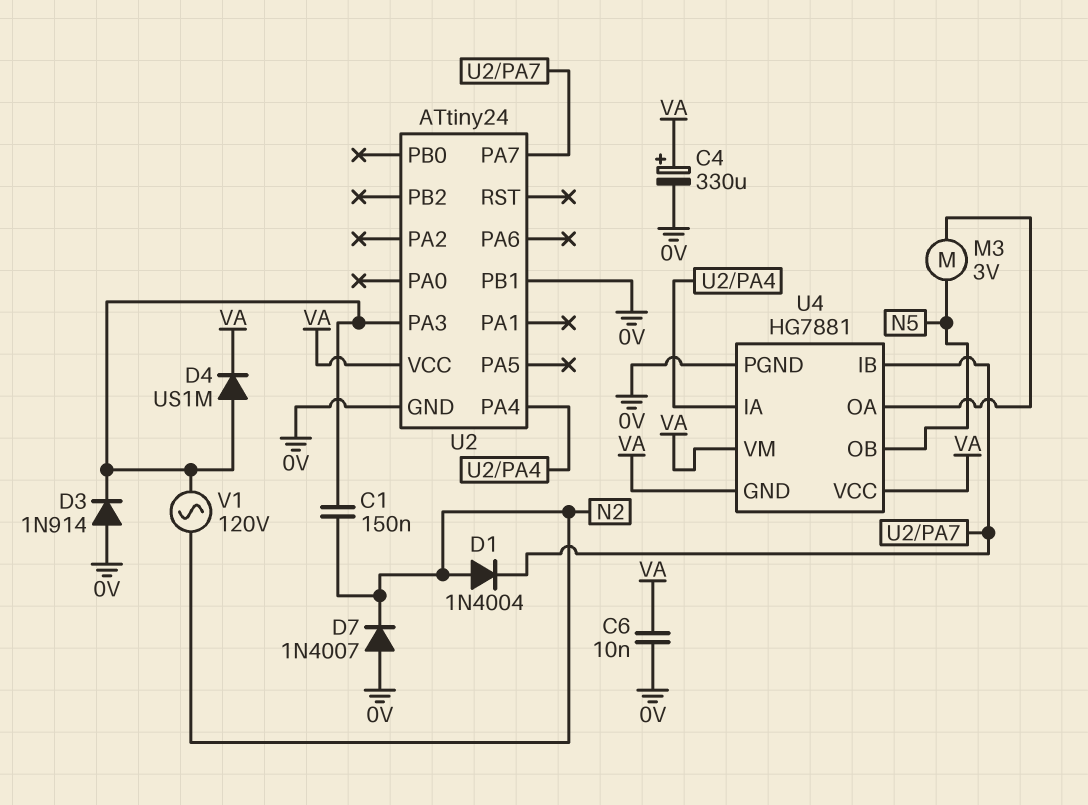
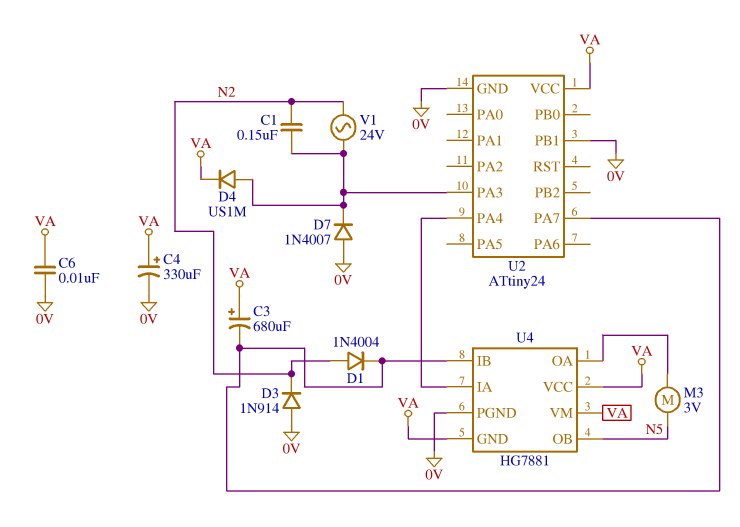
C3: none -> 680uF (plus VA, minus U2/PA7)
D3: diode 1N914 (A 0V, K U2/PA3) -> diode 1N914 (A 0V, K N2)
D7: diode 1N4007 (A 0V, K N2) -> diode 1N4007 (A 0V, K U2/PA3)
V1: AC 120V (N2, U2/PA3) -> AC 24V (N2, U2/PA3)

